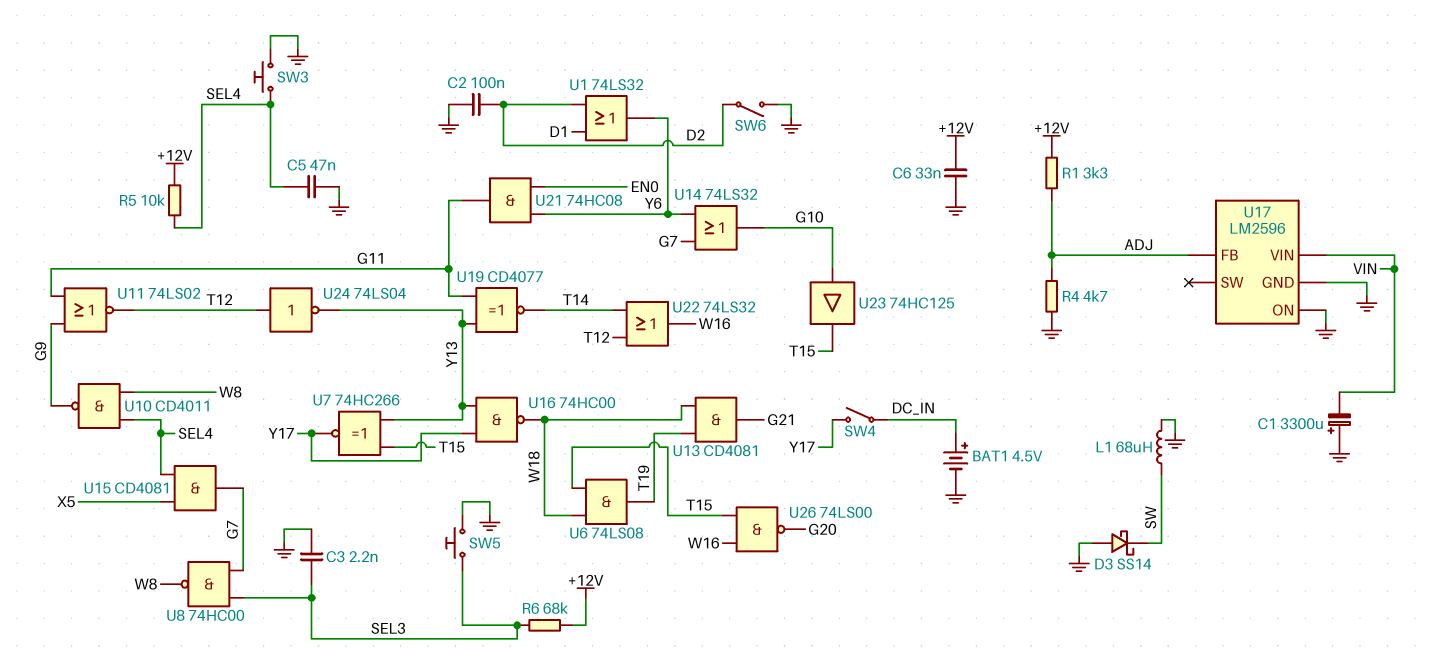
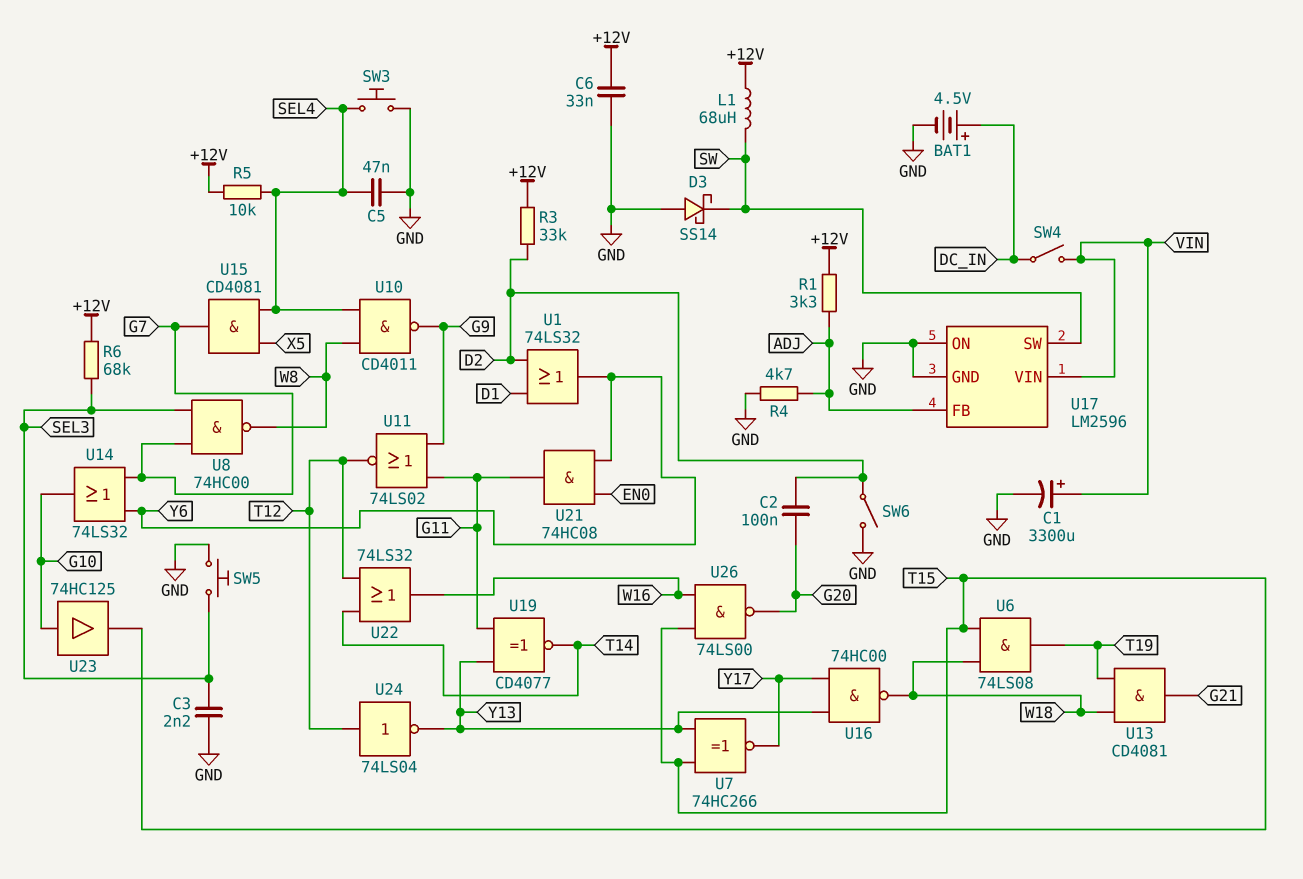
C1: 3300uF (plus GND, minus VIN) -> 3300uF (plus VIN, minus GND)
C2: 100nF (D2, GND) -> 100nF (D2, G20)
L1: 68uH (GND, SW) -> 68uH (+12V, SW)
R3: none -> 33k (+12V, D2)
SW4: switch (DC_IN, Y17) -> switch (DC_IN, VIN)
U17 pin SW: none -> SW

